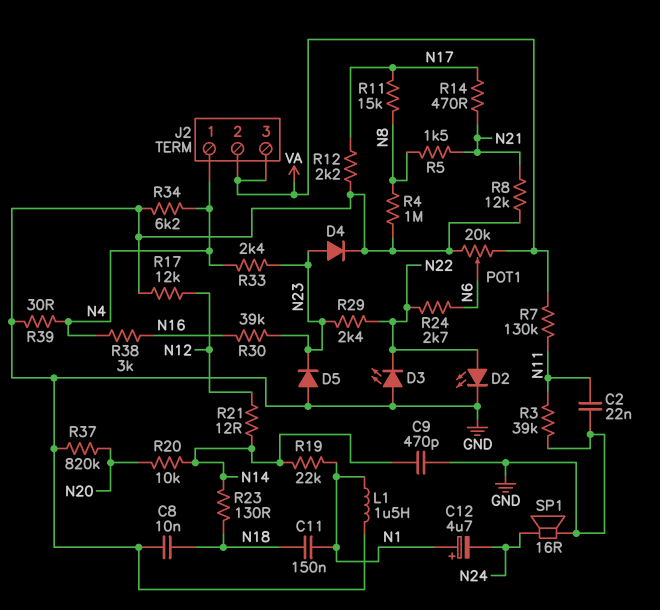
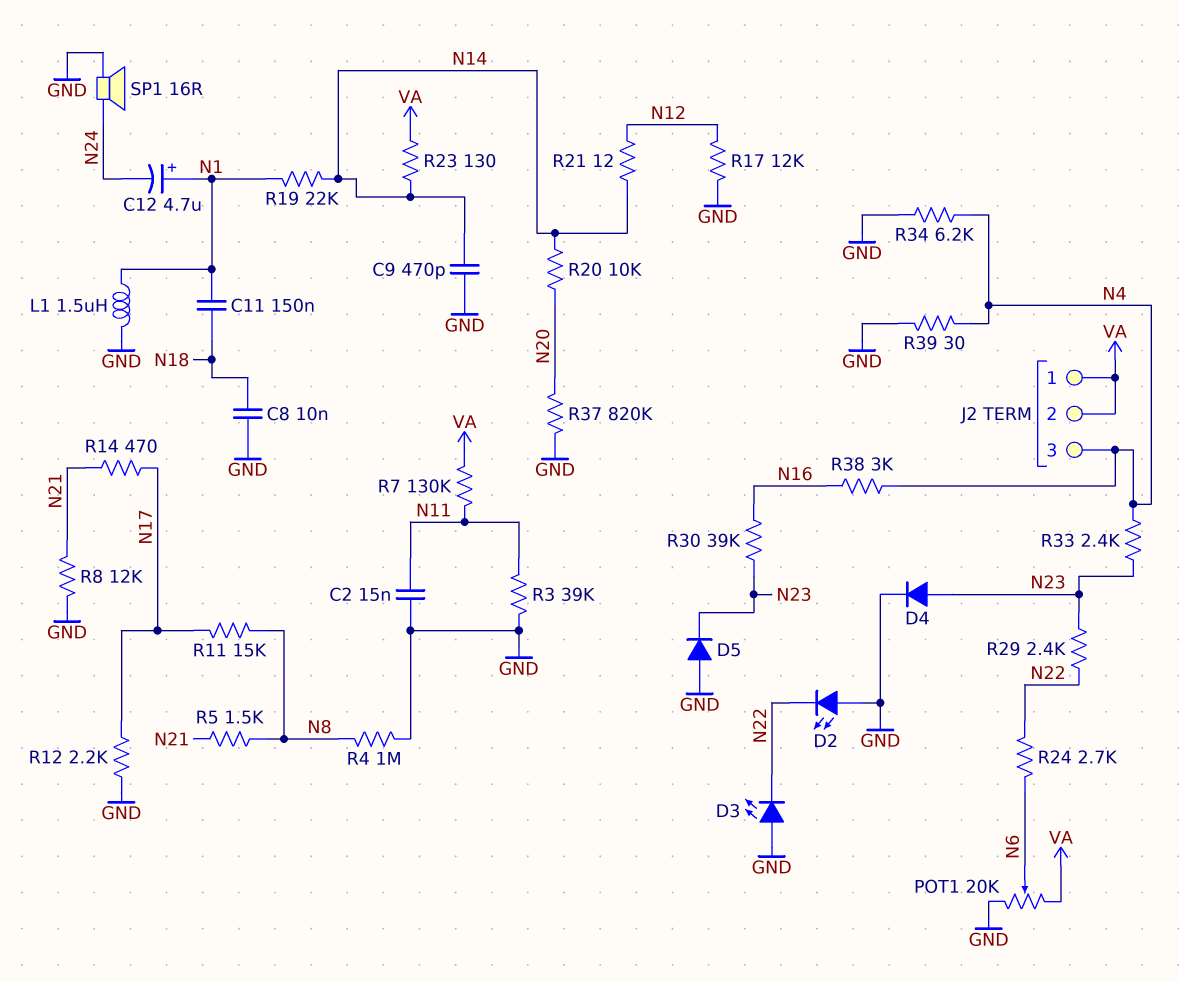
C2: 22nF (GND, N11) -> 15nF (GND, N11)
D2: LED (A N22, K GND) -> LED (A GND, K N22)
J2 pin 1: N4 -> VA
J2 pin 3: VA -> N4
R23: 130 (N14, N18) -> 130 (N14, VA)

